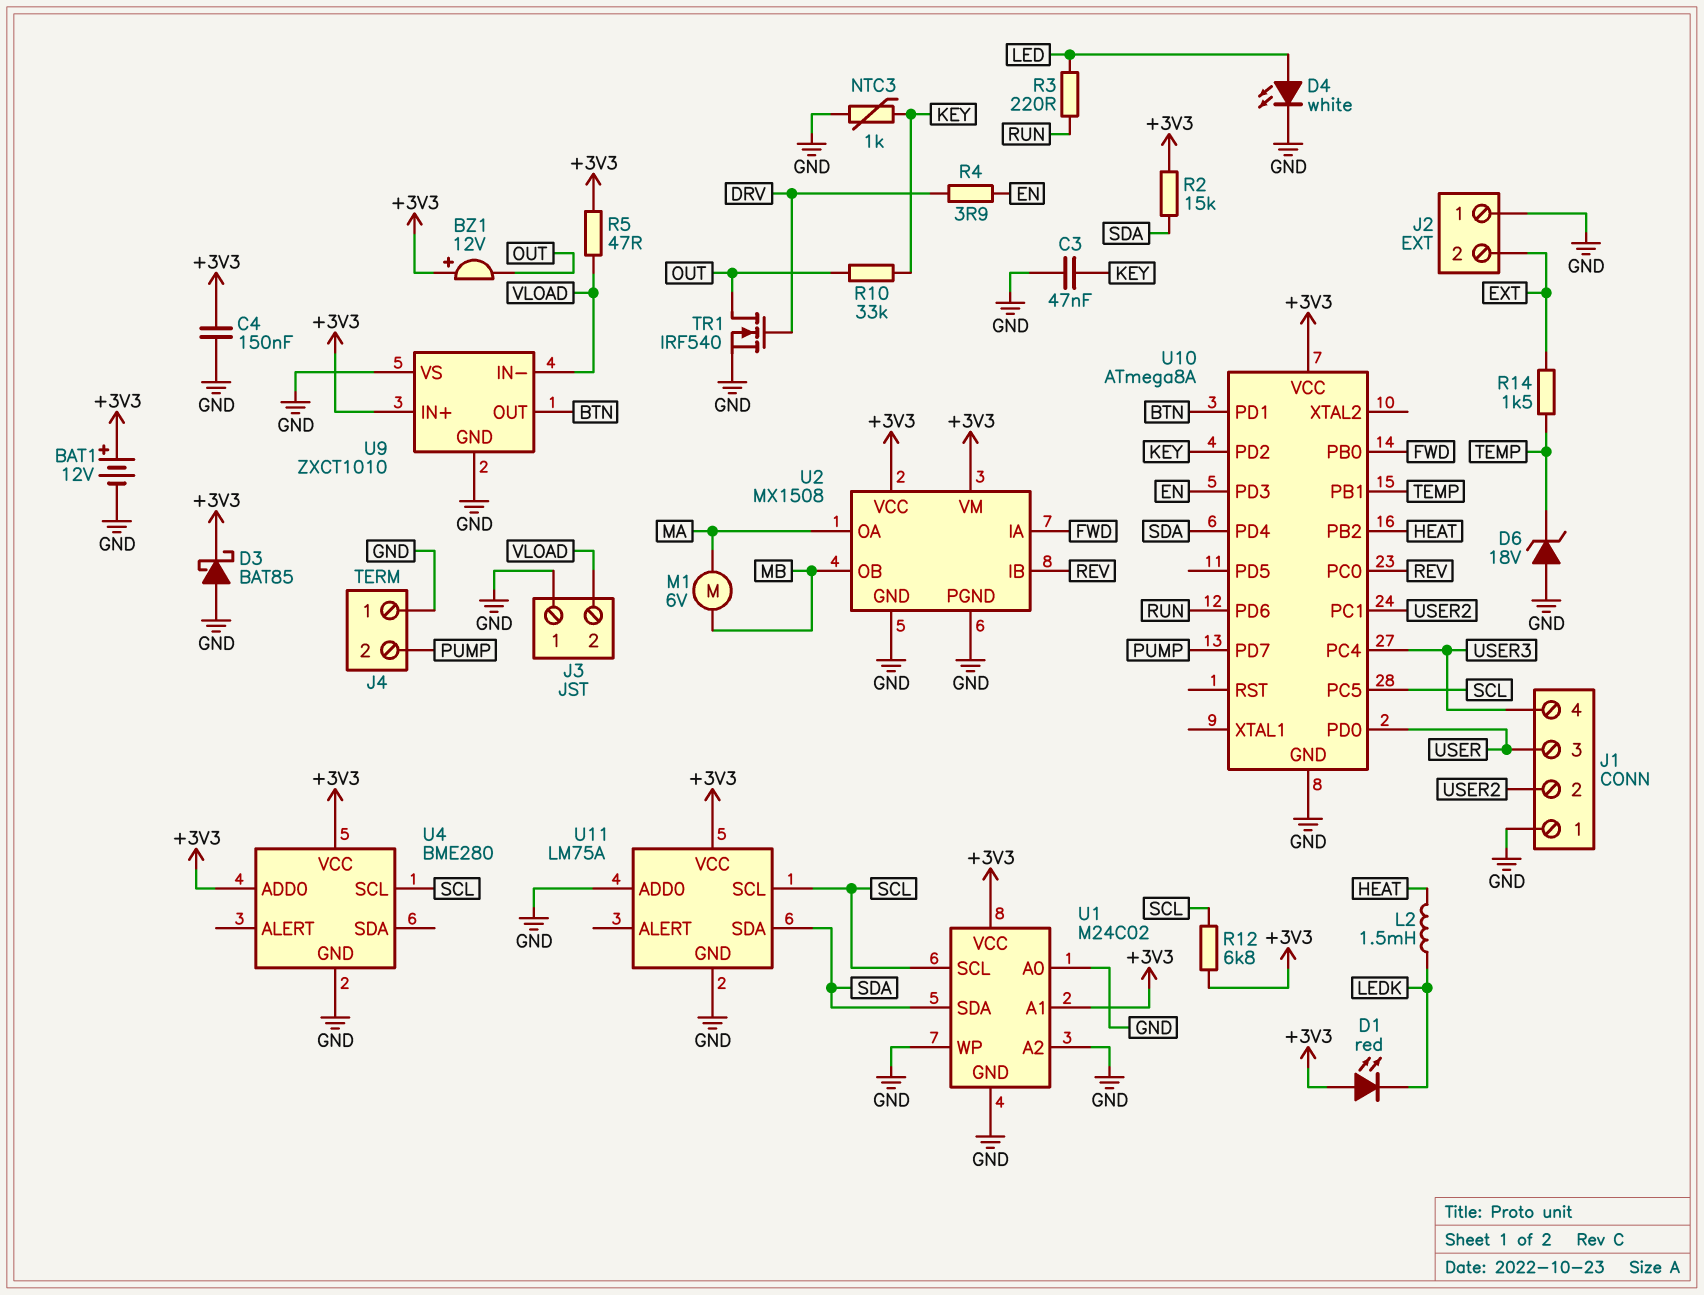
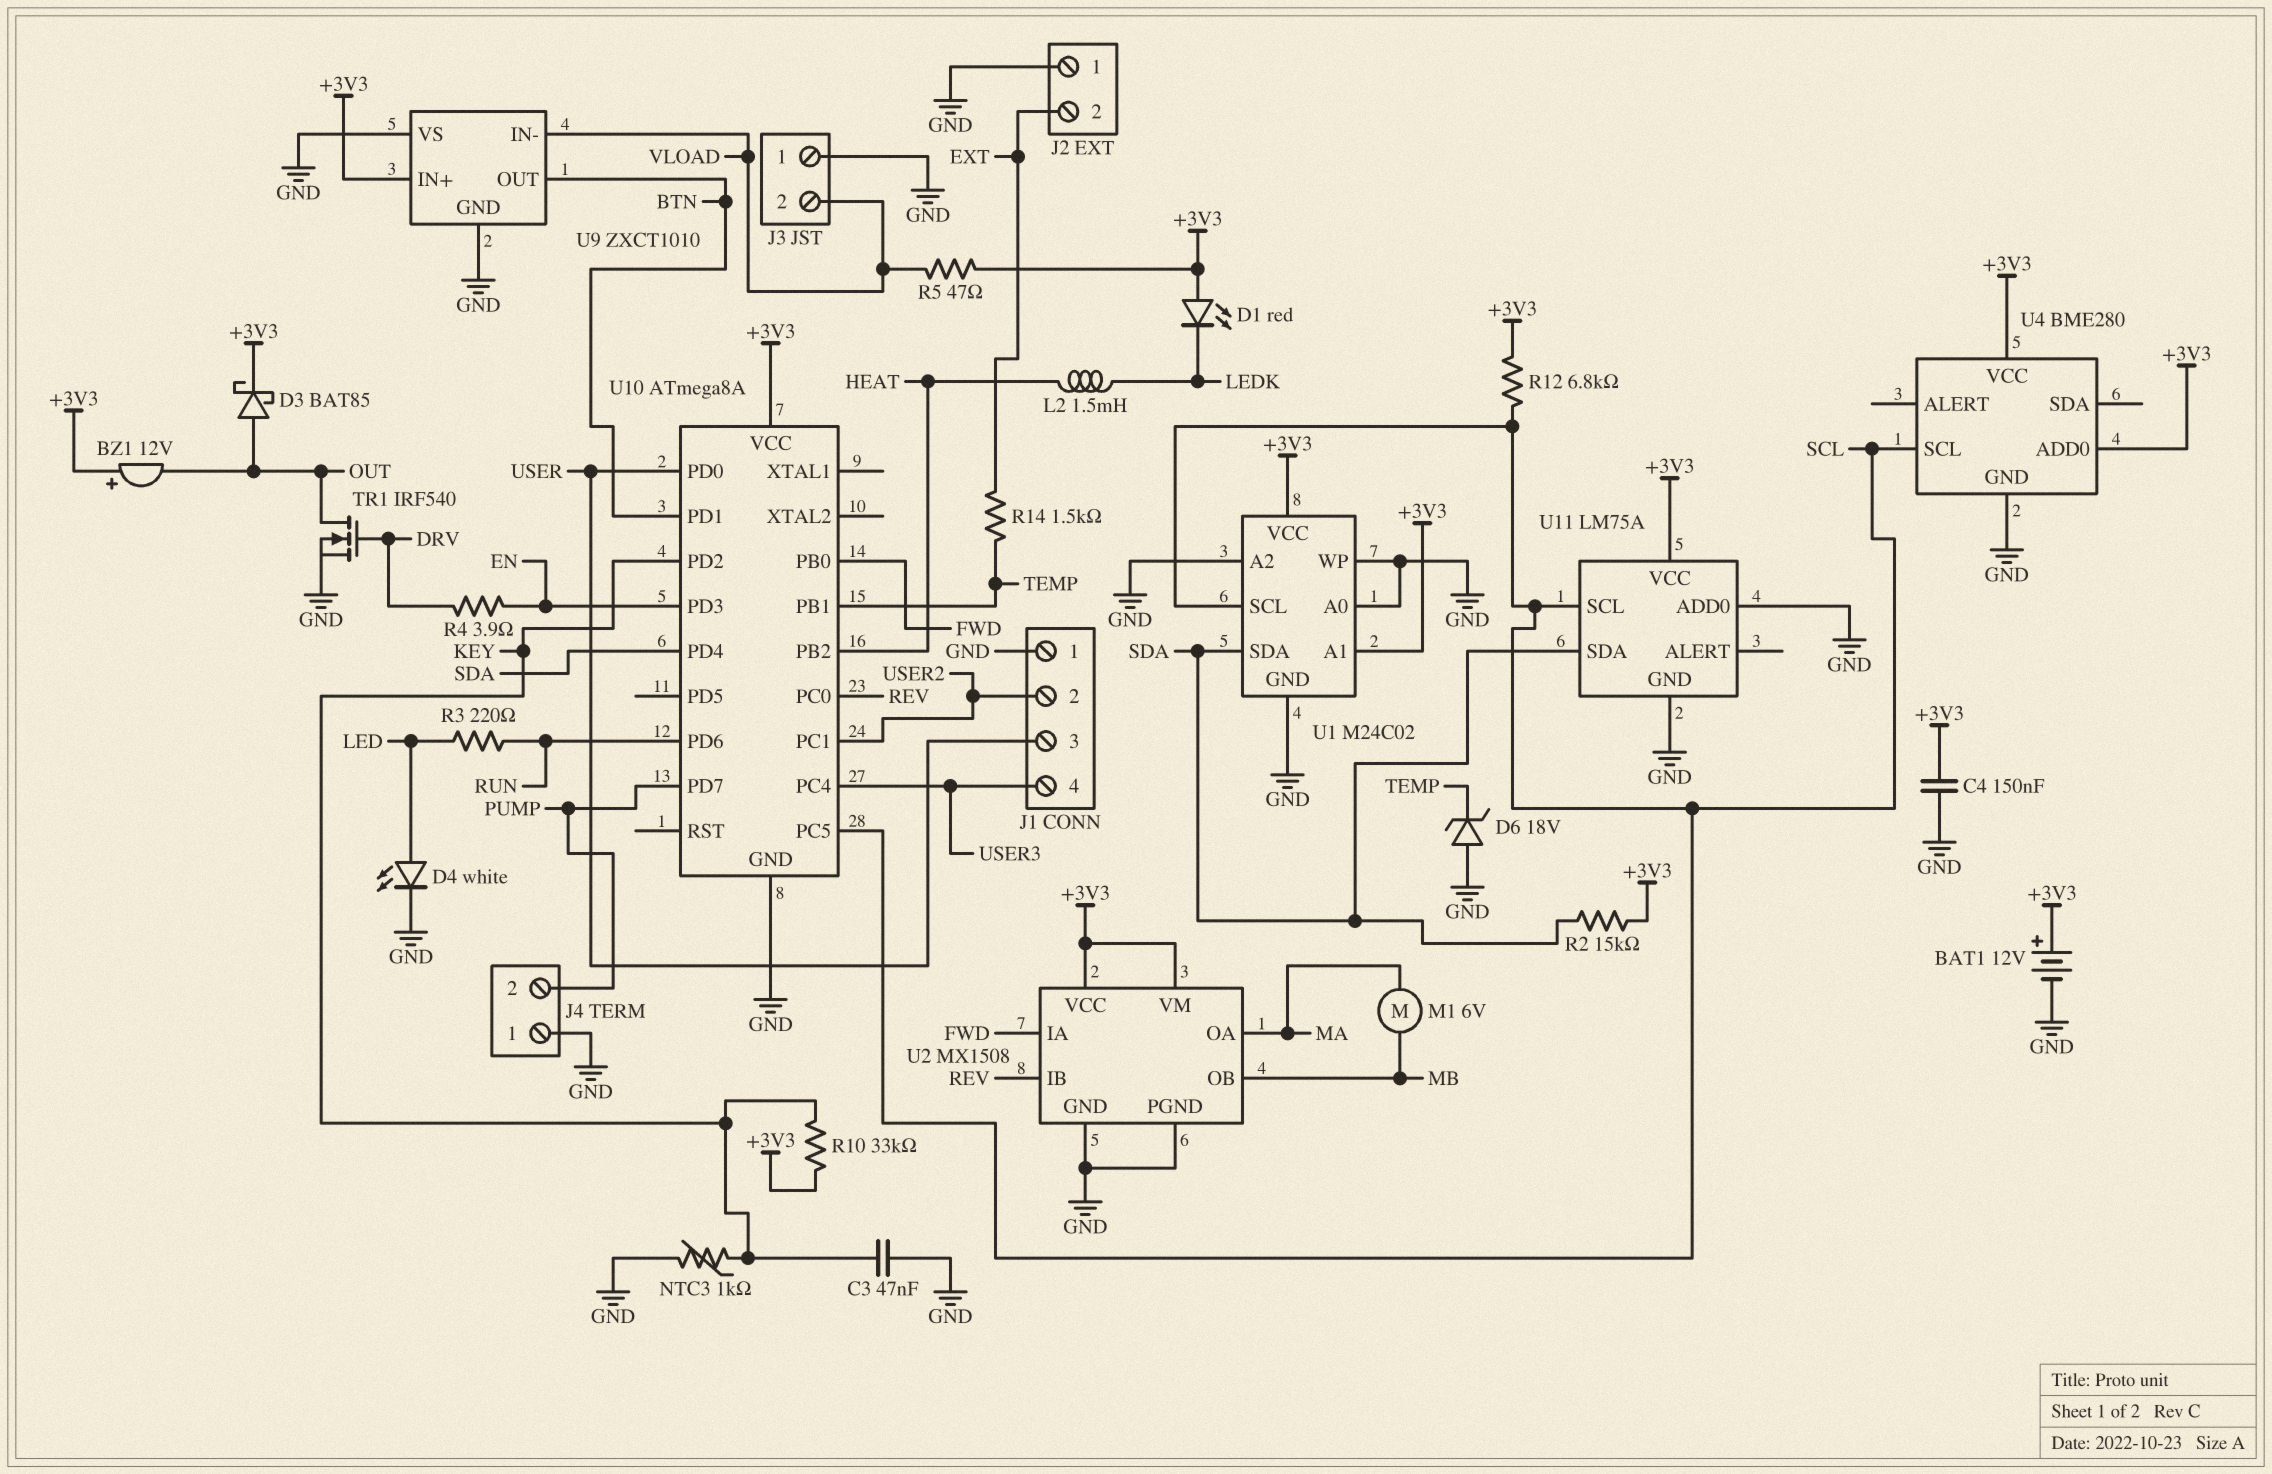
D3: schottky BAT85 (A GND, K +3V3) -> schottky BAT85 (A OUT, K +3V3)
R10: 33k (KEY, OUT) -> 33k (+3V3, KEY)

